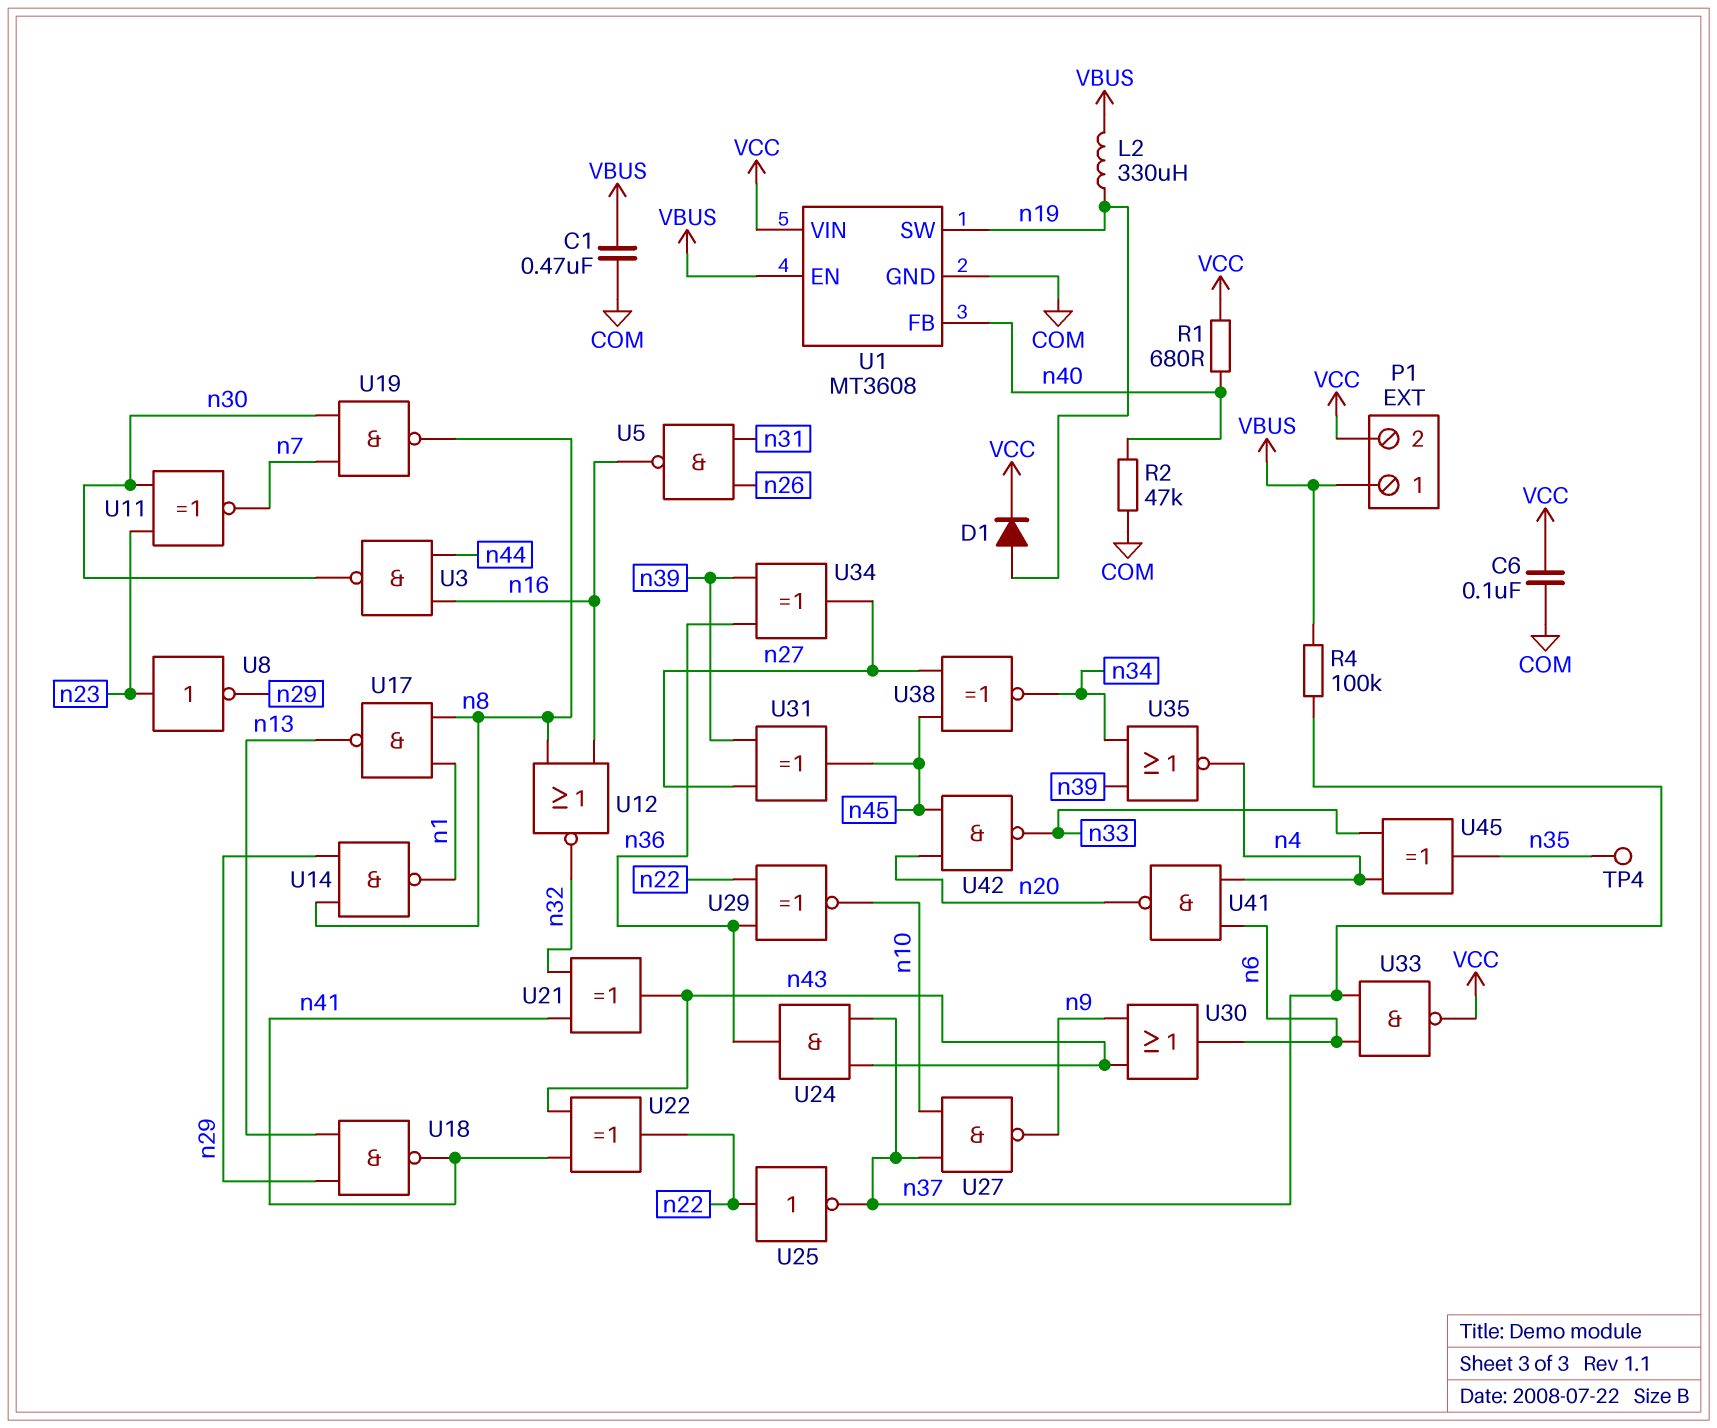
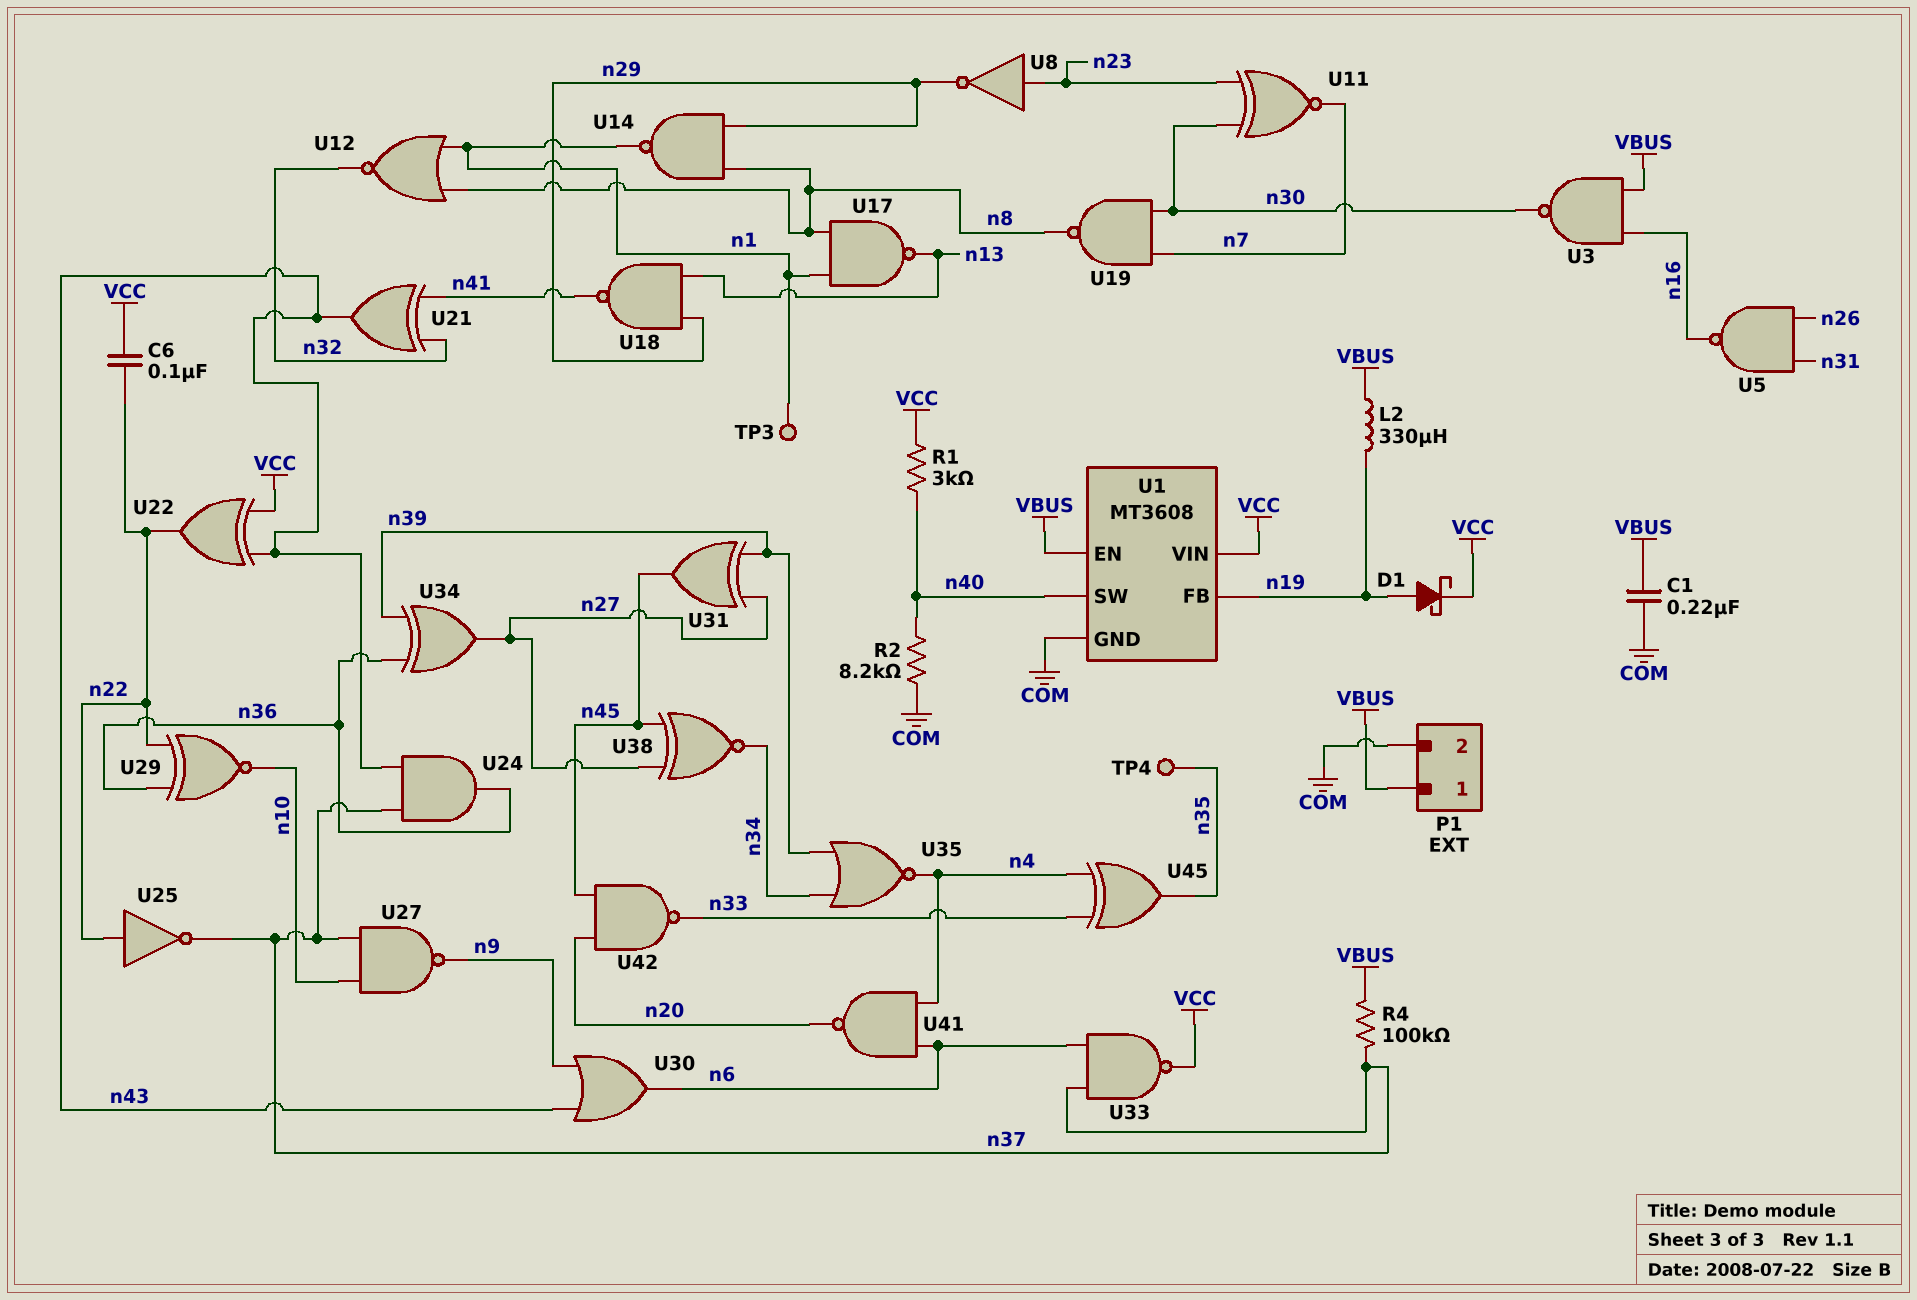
C1: 470nF (COM, VBUS) -> 220nF (COM, VBUS)
C6: 100nF (COM, VCC) -> 100nF (VCC, n22)
D1: diode (A n19, K VCC) -> schottky (A n19, K VCC)
P1 pin 2: VCC -> COM
R1: 680 (VCC, n40) -> 3k (VCC, n40)
R2: 47k (COM, n40) -> 8.2k (COM, n40)
TP3: none -> test point (n1)
U1 pin FB: n40 -> n19
U1 pin SW: n19 -> n40
U3: NAND (in n16, in n44, out n30) -> NAND (in VBUS, in n16, out n30)
U12: NOR (in n8, in n16, out n32) -> NOR (in n1, in n8, out n32)
U22: XOR (in n41, in n43, out n22) -> XOR (in VCC, in n43, out n22)

